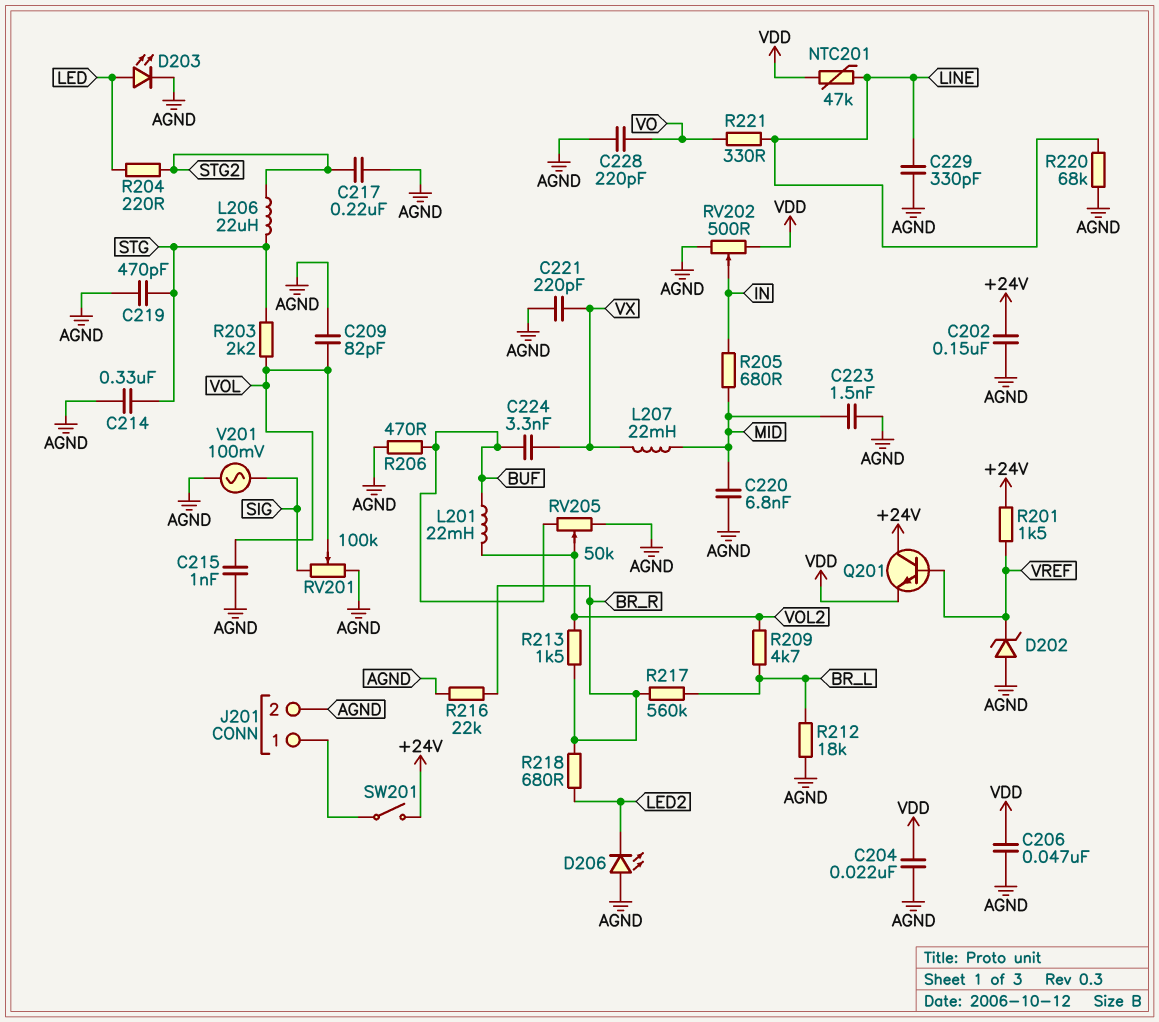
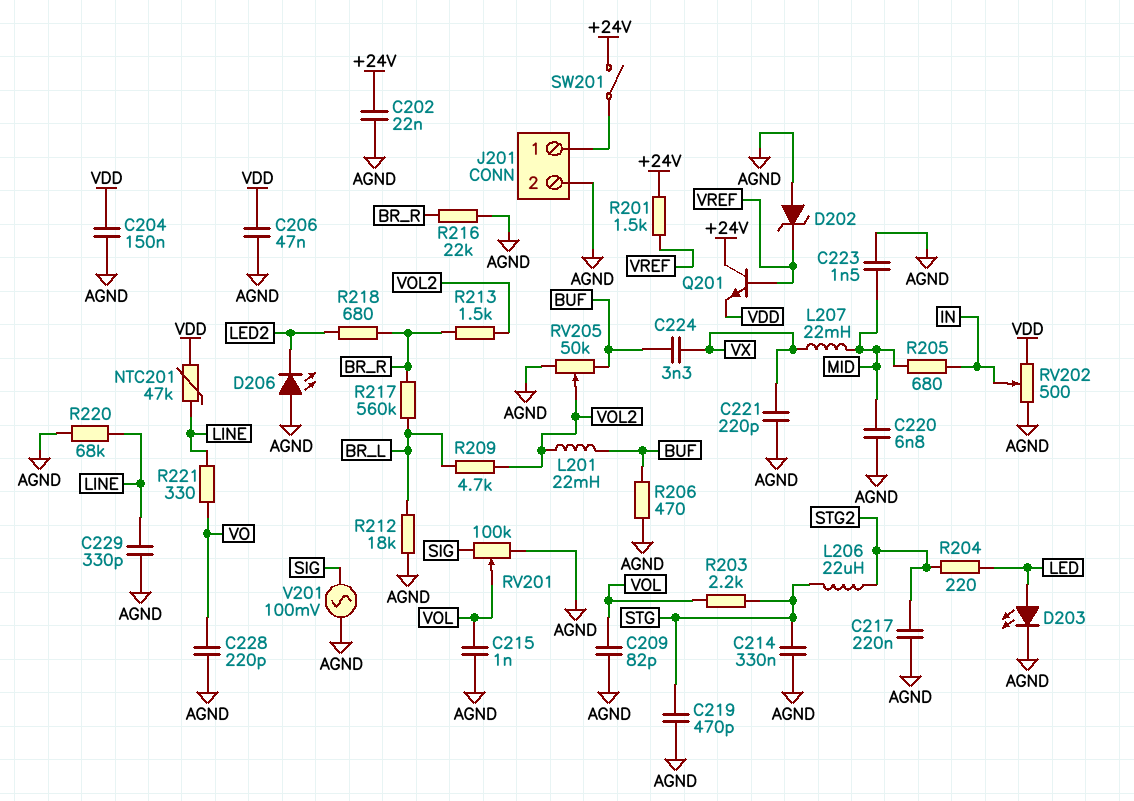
C202: 150nF (+24V, AGND) -> 22nF (+24V, AGND)
C204: 22nF (AGND, VDD) -> 150nF (AGND, VDD)

